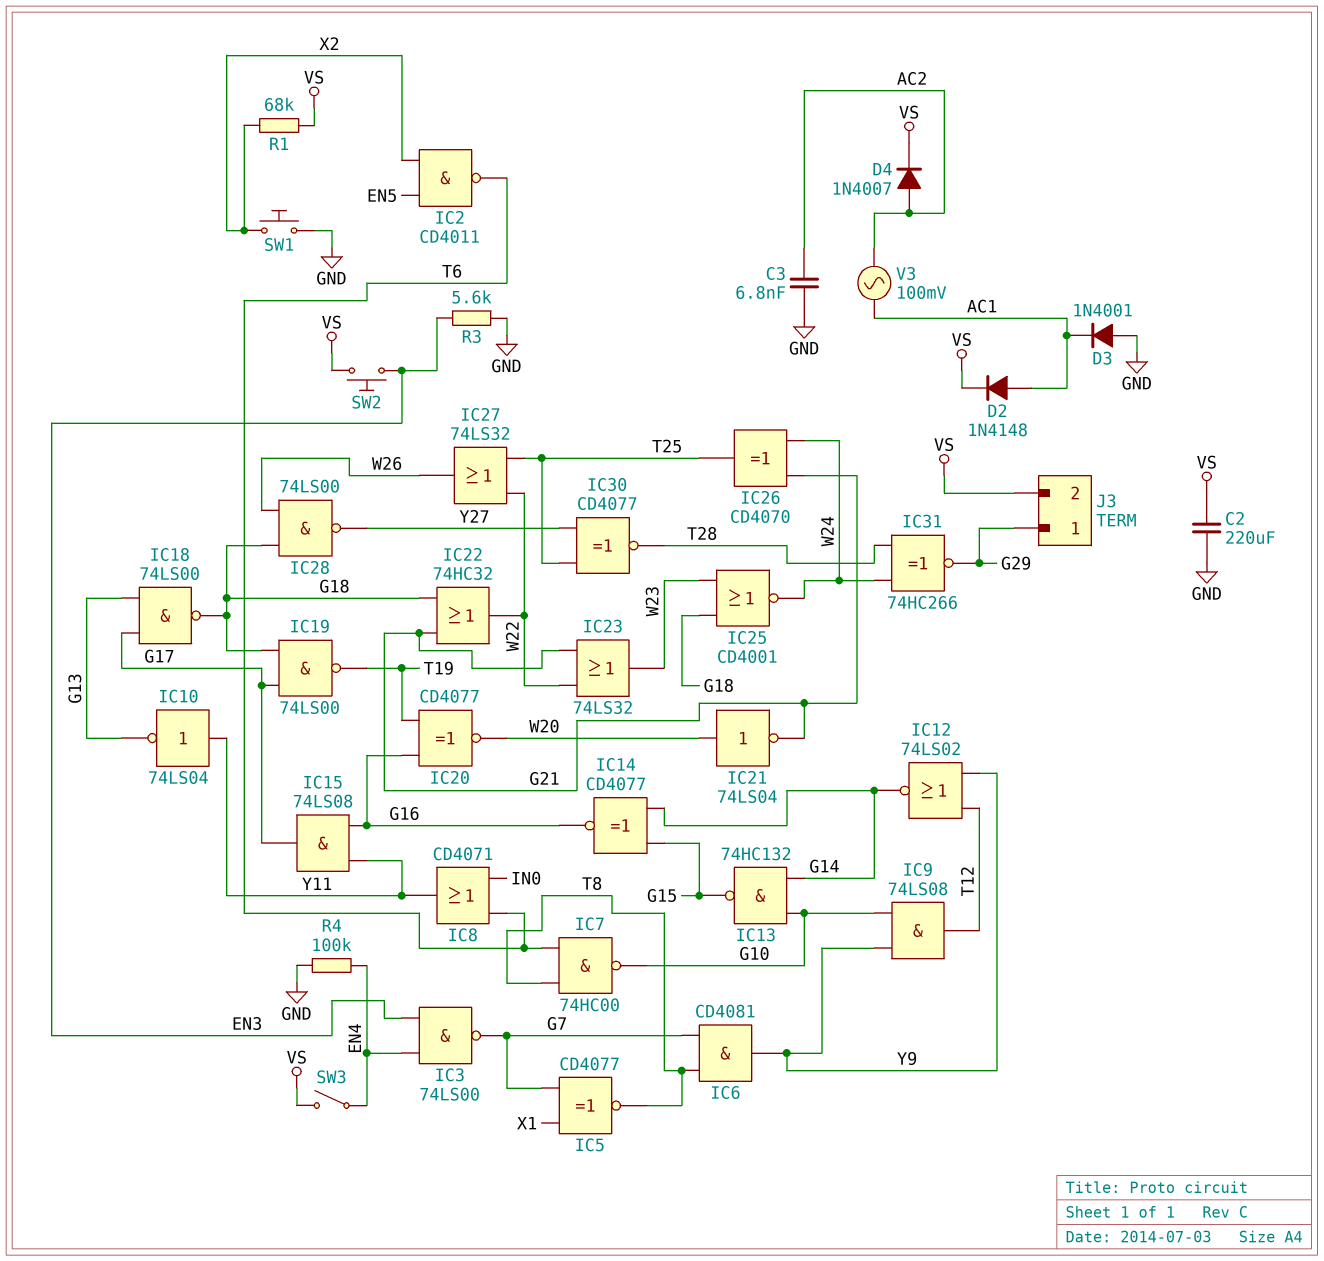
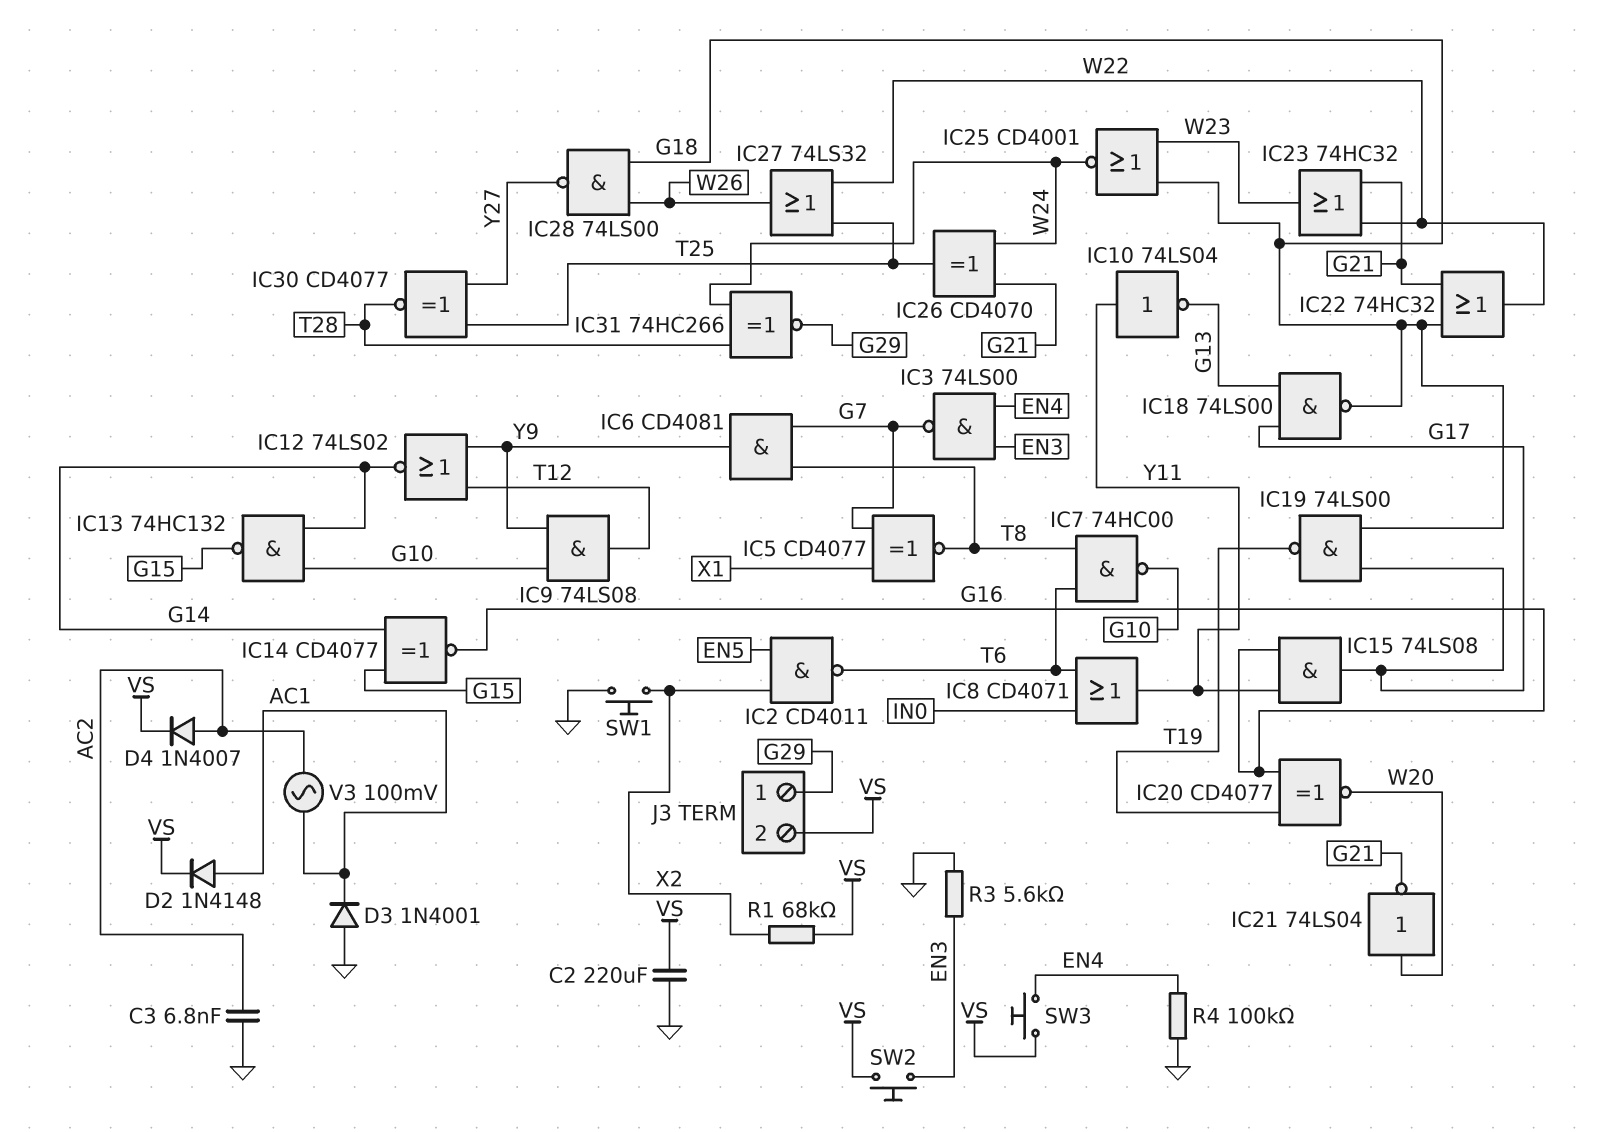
IC23: OR 74LS32 (in G21, in W22, out W23) -> OR 74HC32 (in G21, in W22, out W23)
SW3: switch (EN4, VS) -> button (EN4, VS)

